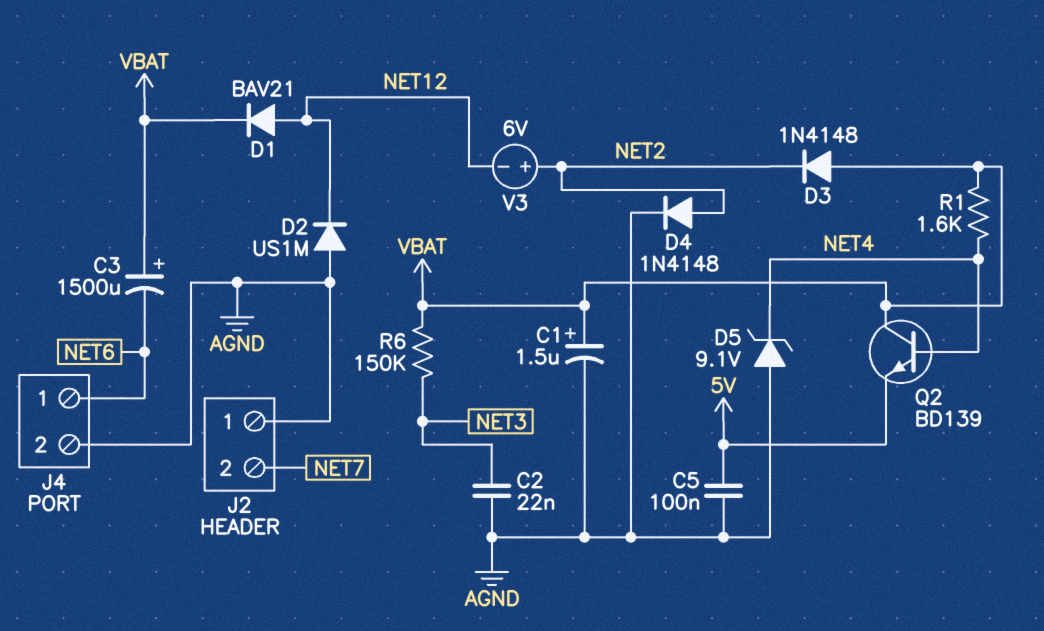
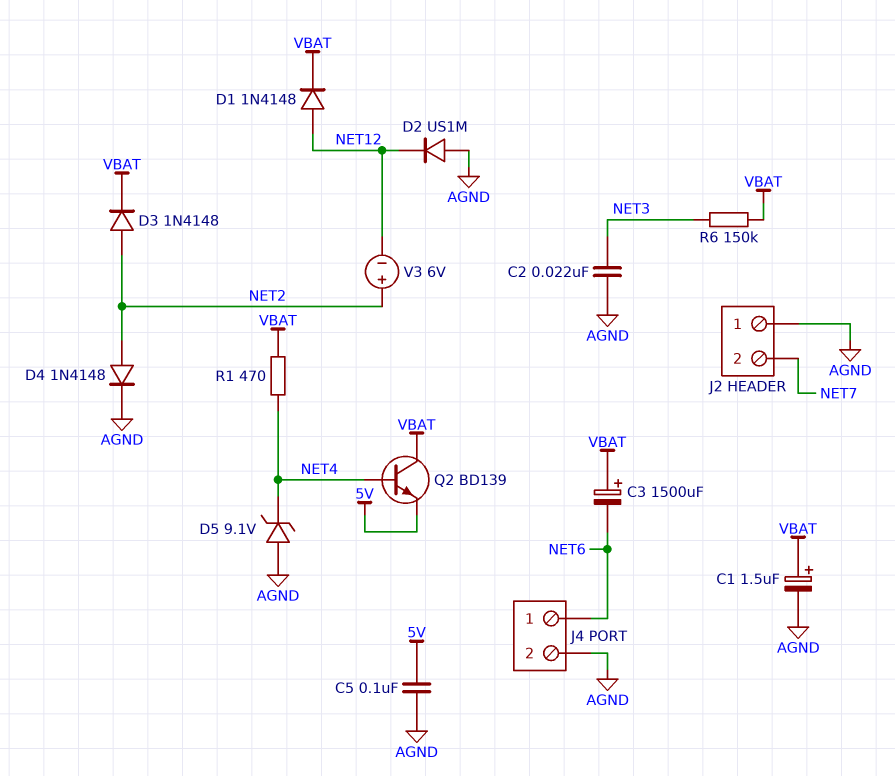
D1: diode BAV21 (A NET12, K VBAT) -> diode 1N4148 (A NET12, K VBAT)
D3: diode 1N4148 (A VBAT, K NET2) -> diode 1N4148 (A NET2, K VBAT)
R1: 1.6k (NET4, VBAT) -> 470 (NET4, VBAT)

